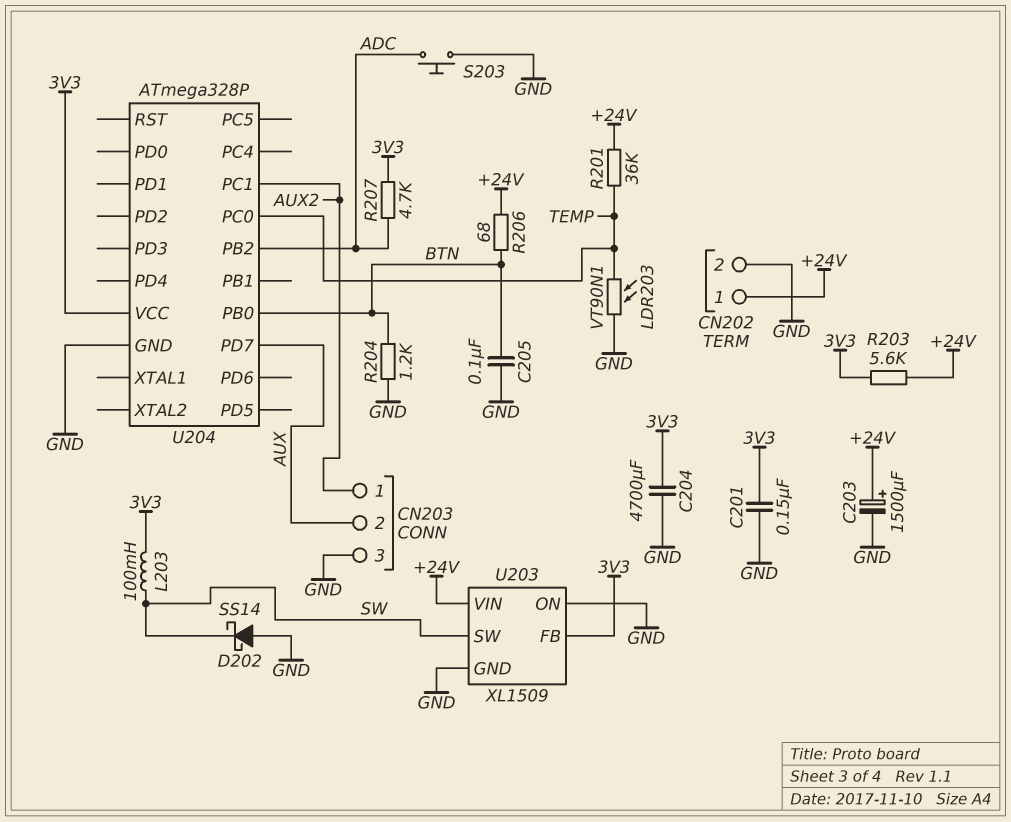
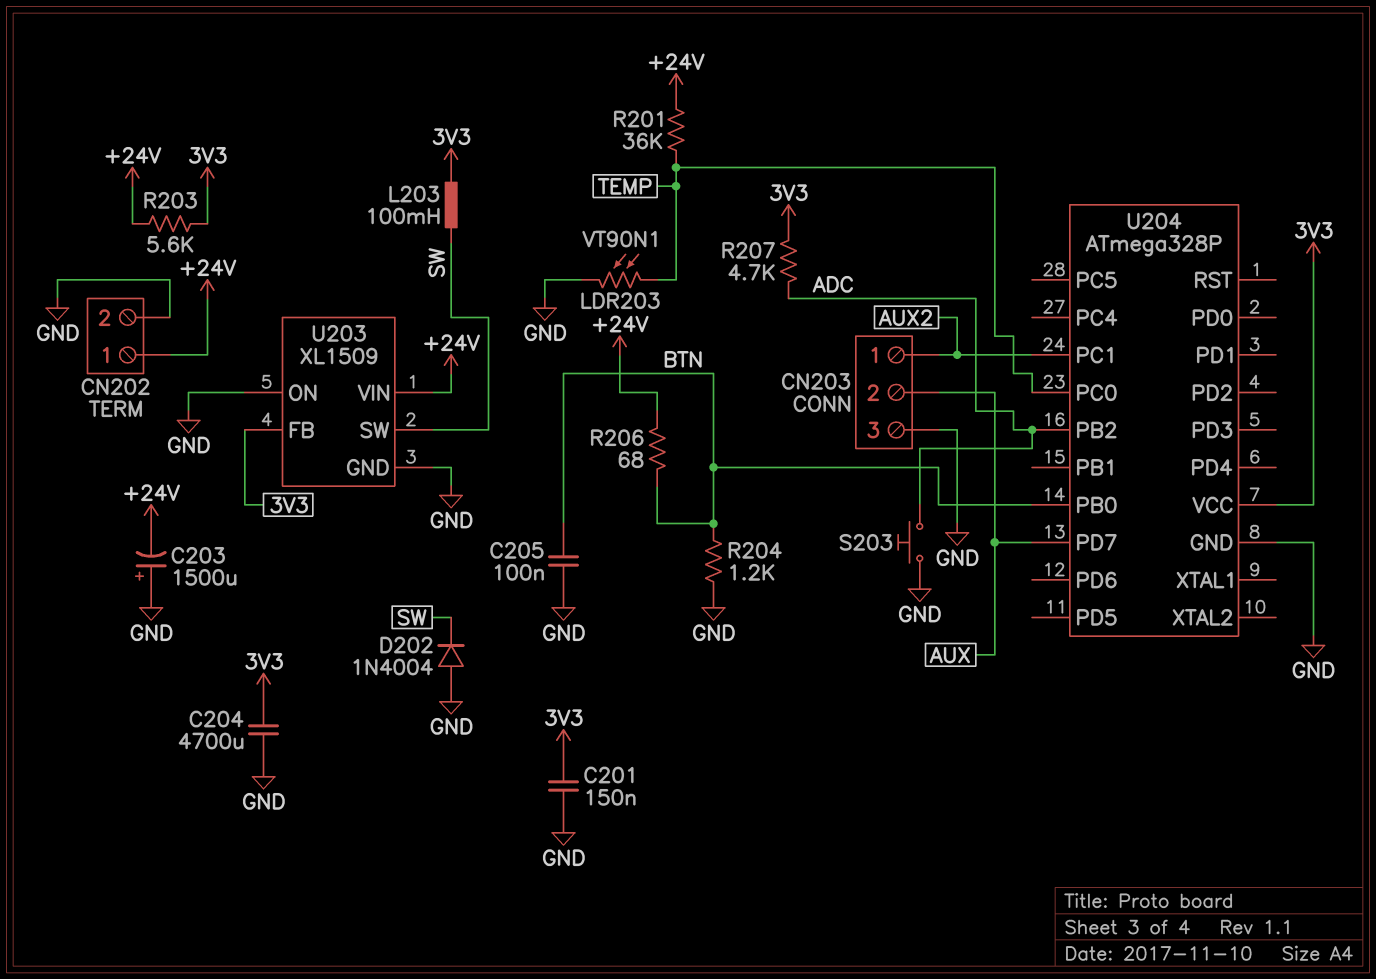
C203: 1500uF (plus +24V, minus GND) -> 1500uF (plus GND, minus +24V)
D202: schottky SS14 (A GND, K SW) -> diode 1N4004 (A GND, K SW)

